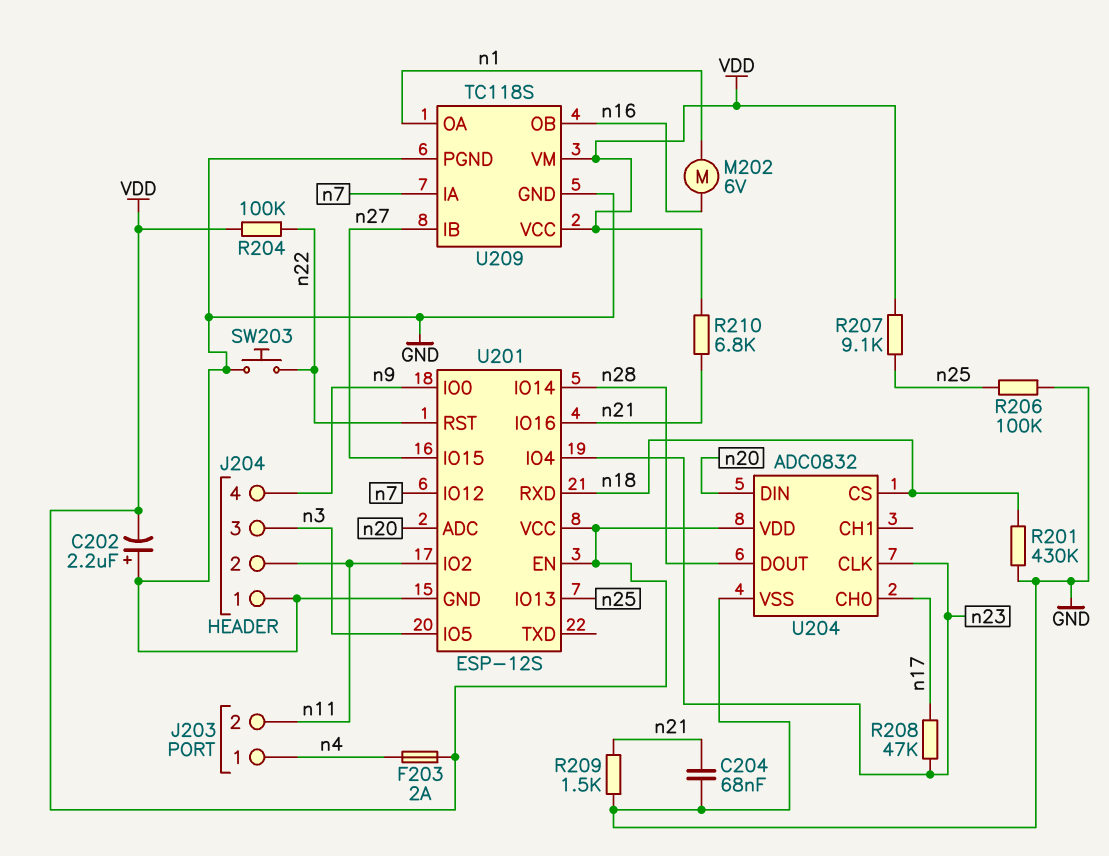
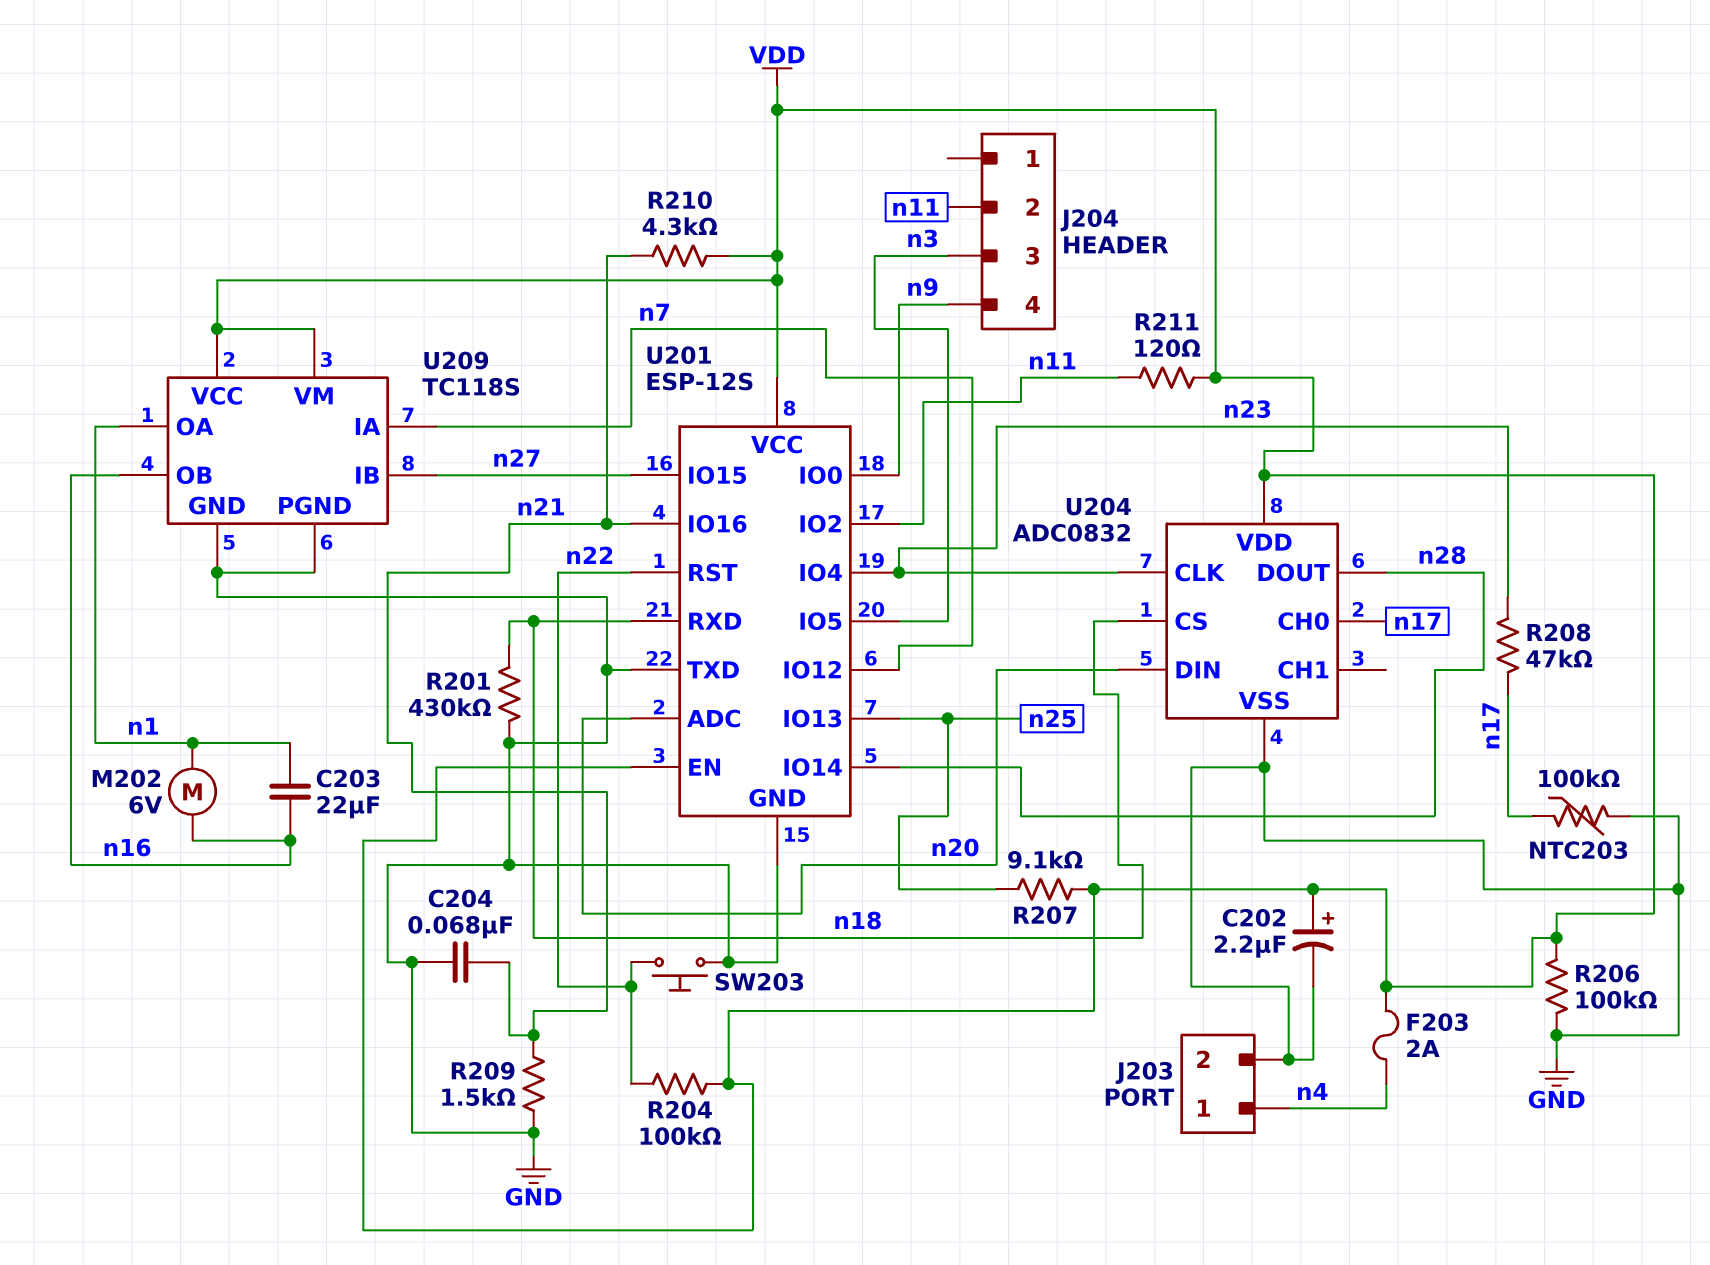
C202: 2.2uF (plus GND, minus VDD) -> 2.2uF (plus VDD, minus GND)
C203: none -> 22uF (n1, n16)
J203 pin 2: n11 -> GND
J204 pin 1: GND -> none
NTC203: none -> 100k (GND, n17)
R206: 100k (GND, n25) -> 100k (GND, VDD)
R210: 6.8k (VDD, n21) -> 4.3k (VDD, n21)
R211: none -> 120 (VDD, n11)
U201 pin TXD: none -> GND

